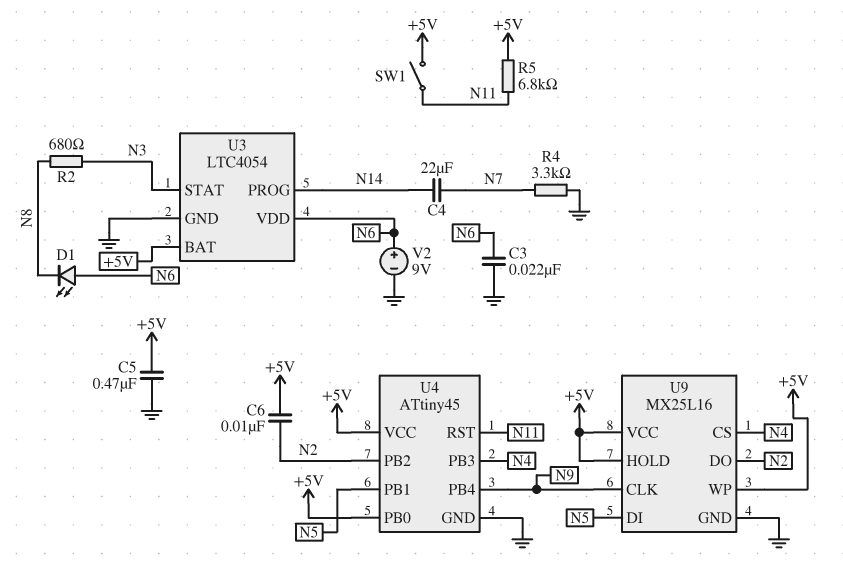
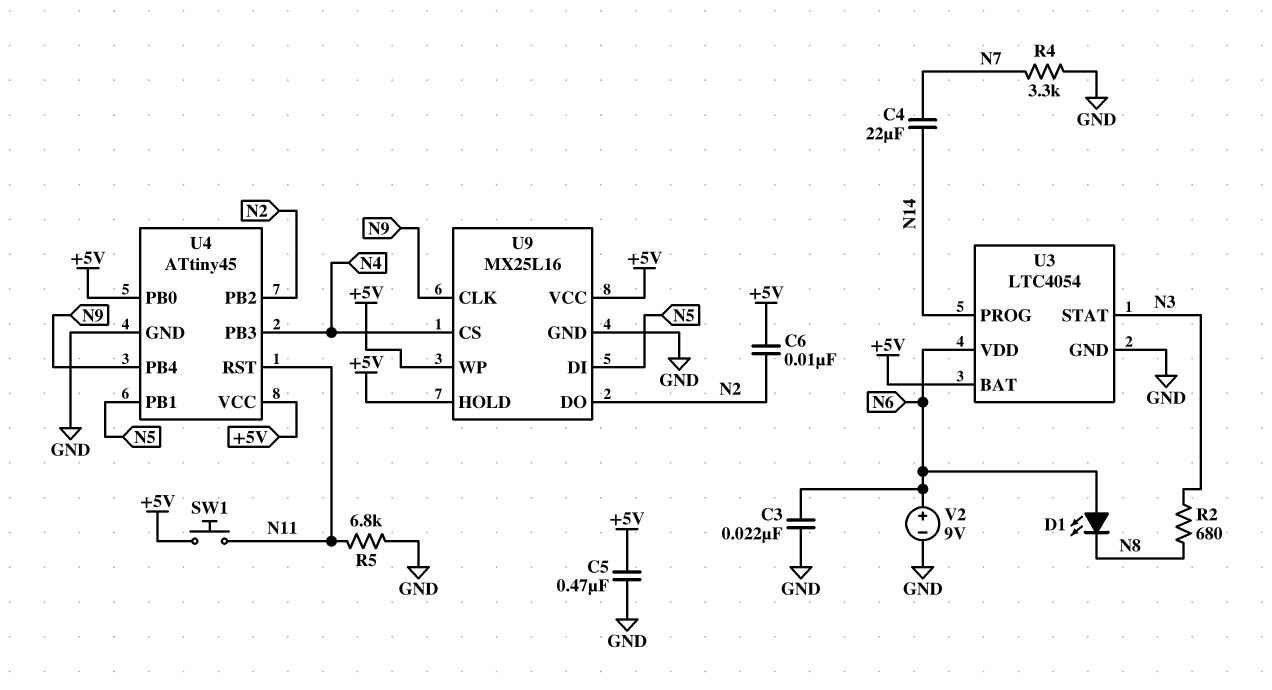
R5: 6.8k (+5V, N11) -> 6.8k (GND, N11)
SW1: switch (+5V, N11) -> button (+5V, N11)

